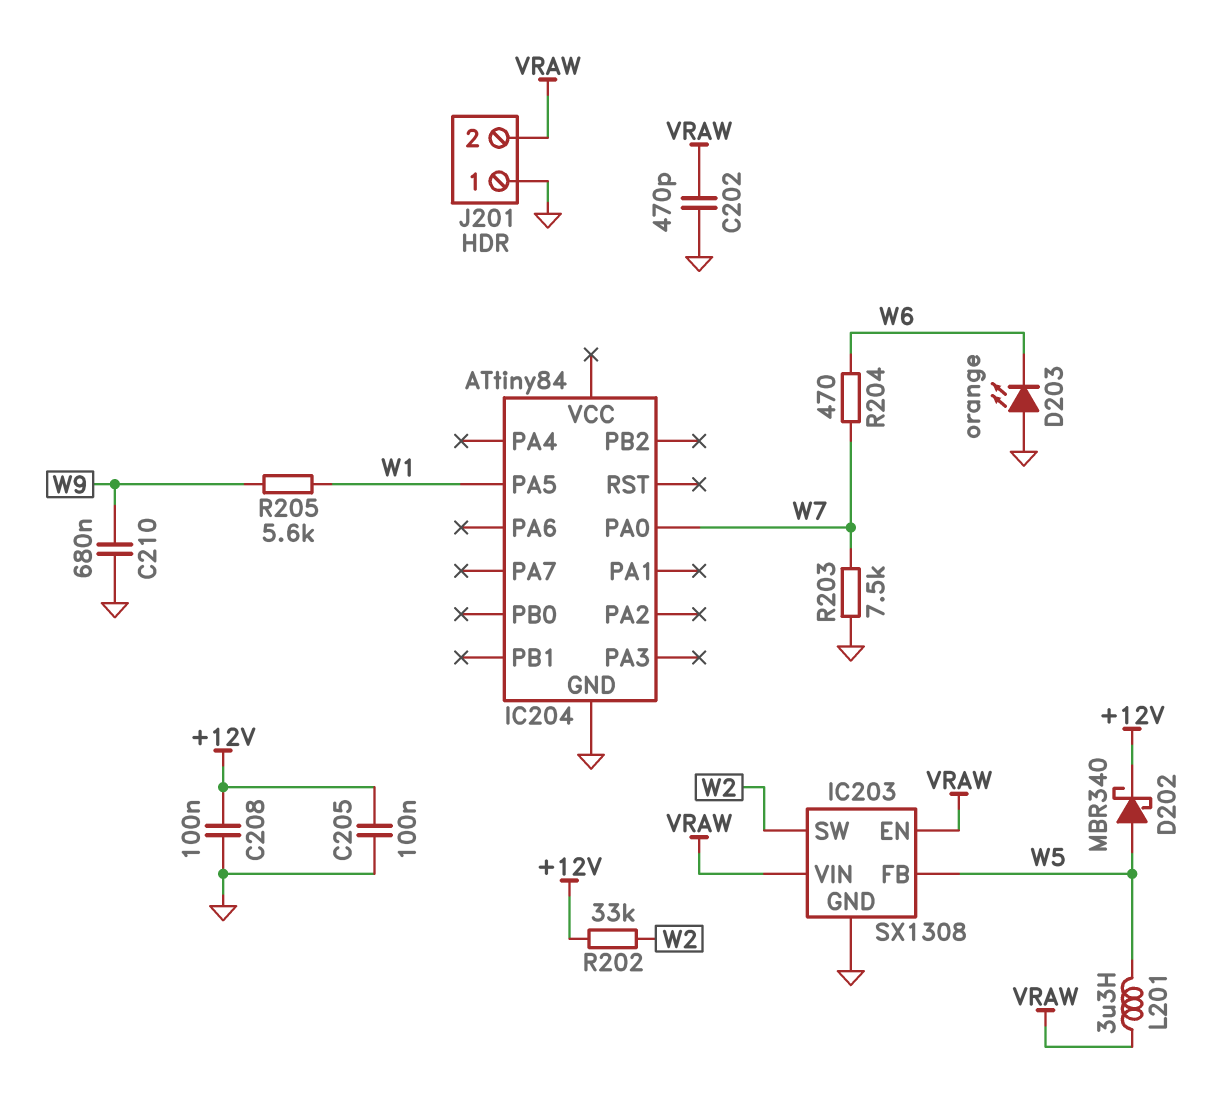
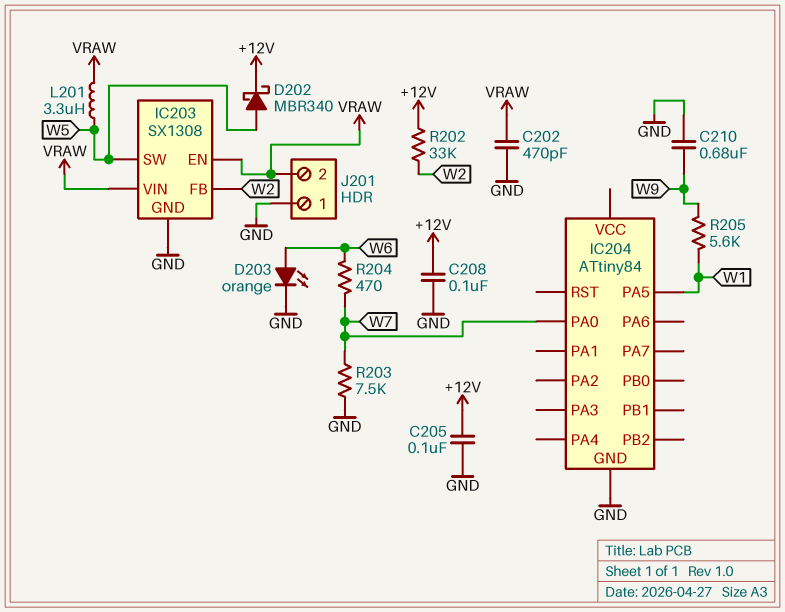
D203: LED orange (A GND, K W6) -> LED orange (A W6, K GND)
IC203 pin FB: W5 -> W2
IC203 pin SW: W2 -> W5

